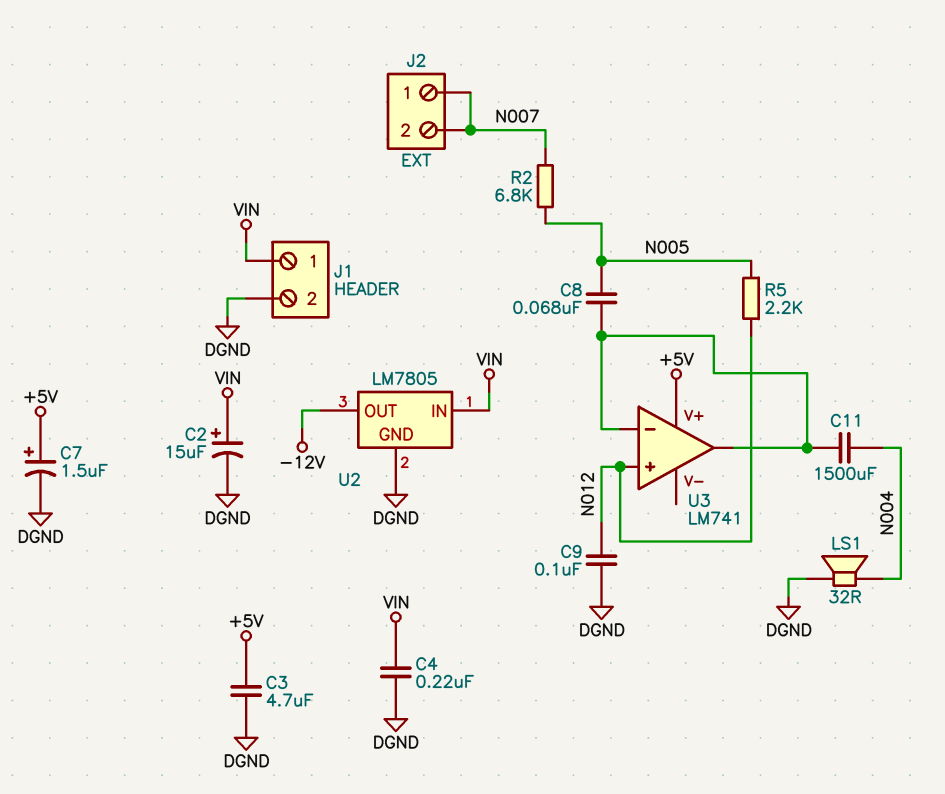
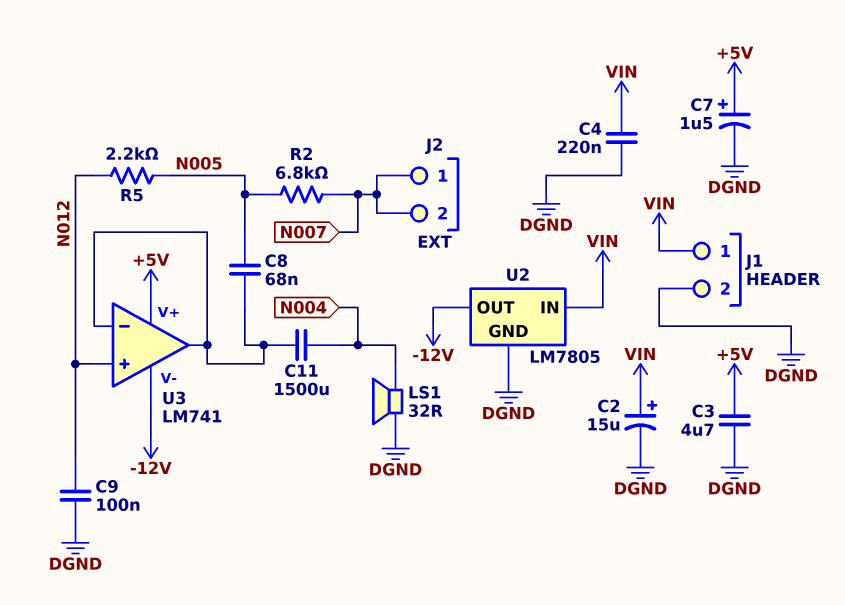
U3 pin V-: none -> -12V

